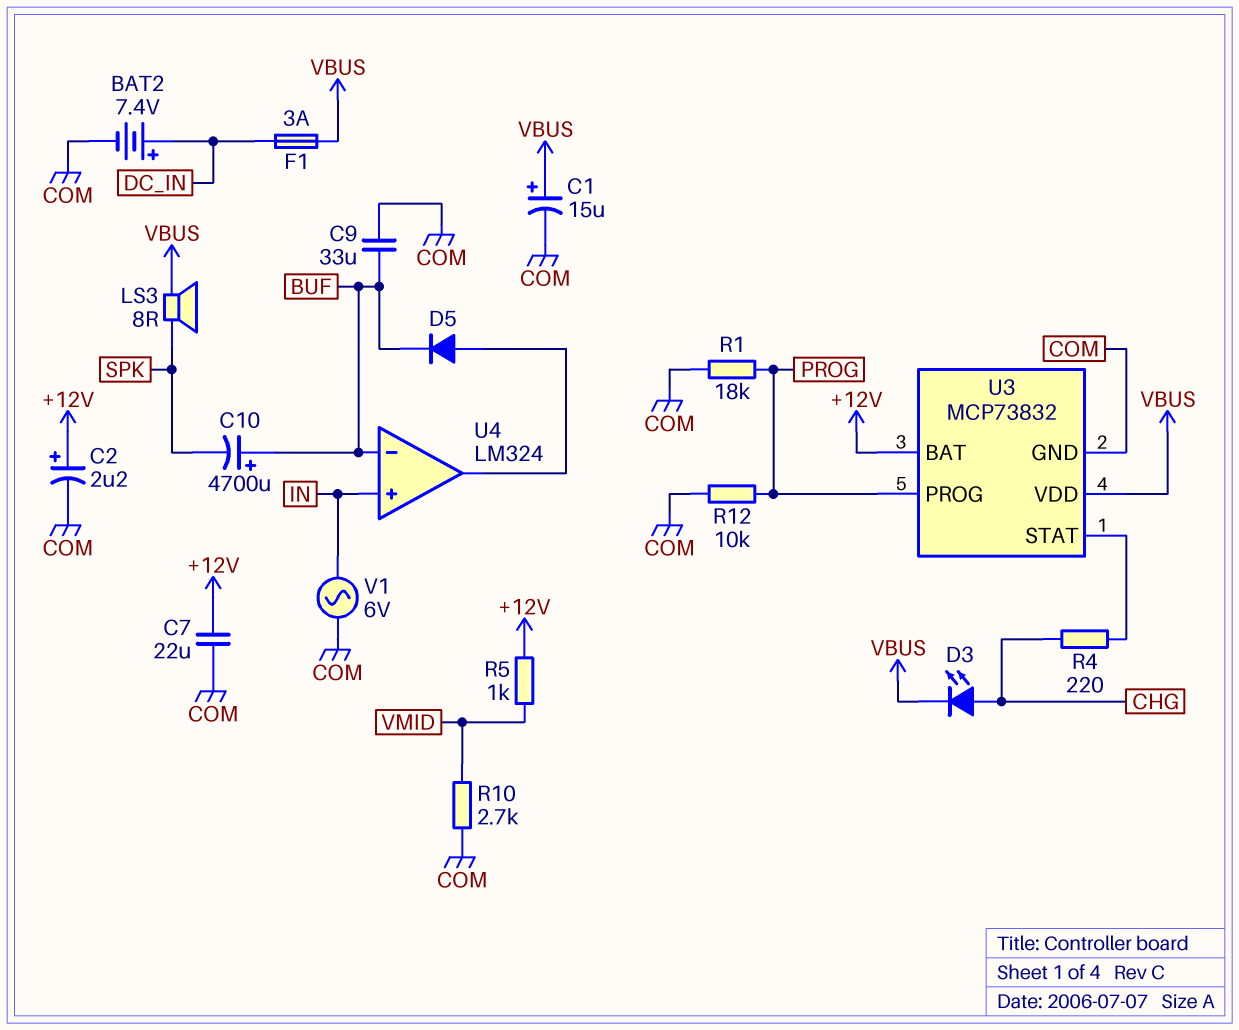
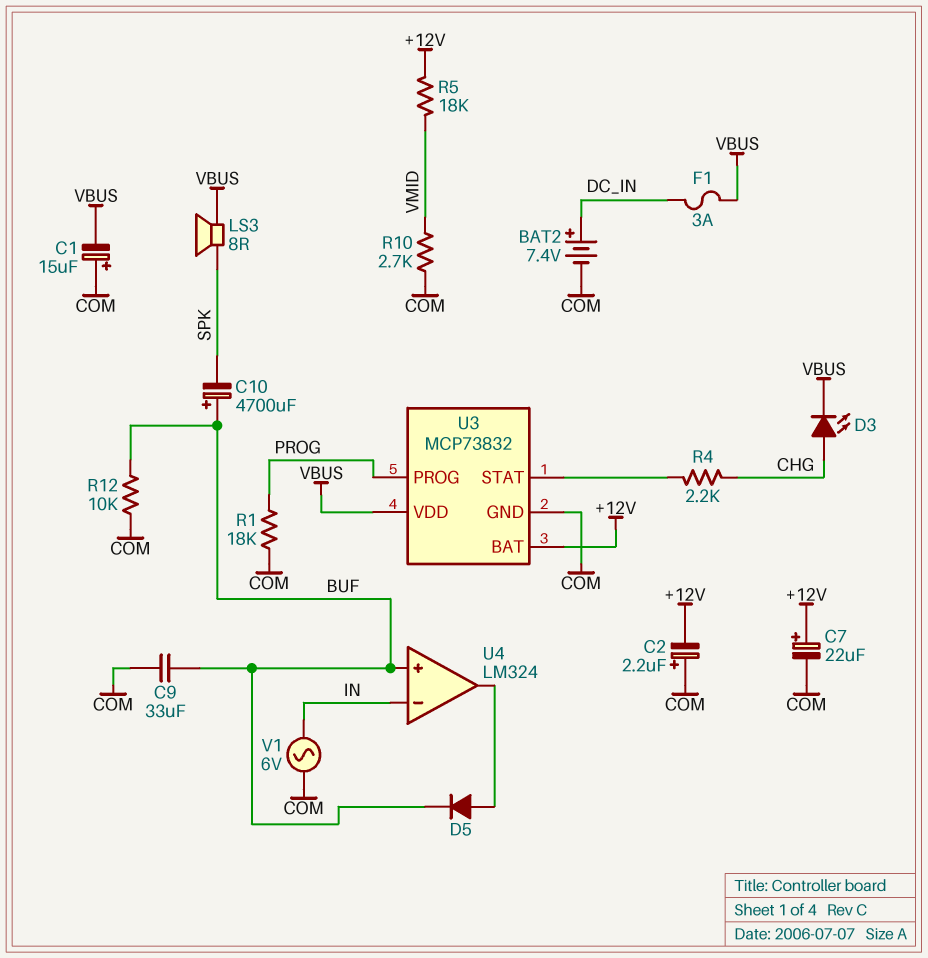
C1: 15uF (plus VBUS, minus COM) -> 15uF (plus COM, minus VBUS)
C2: 2.2uF (plus +12V, minus COM) -> 2.2uF (plus COM, minus +12V)
C7: 22uF (+12V, COM) -> 22uF (plus +12V, minus COM)
R4: 220 (CHG, U3/STAT) -> 2.2k (CHG, U3/STAT)
R5: 1k (+12V, VMID) -> 18k (+12V, VMID)
R12: 10k (COM, PROG) -> 10k (BUF, COM)
U4 pin in+: IN -> BUF
U4 pin in-: BUF -> IN

